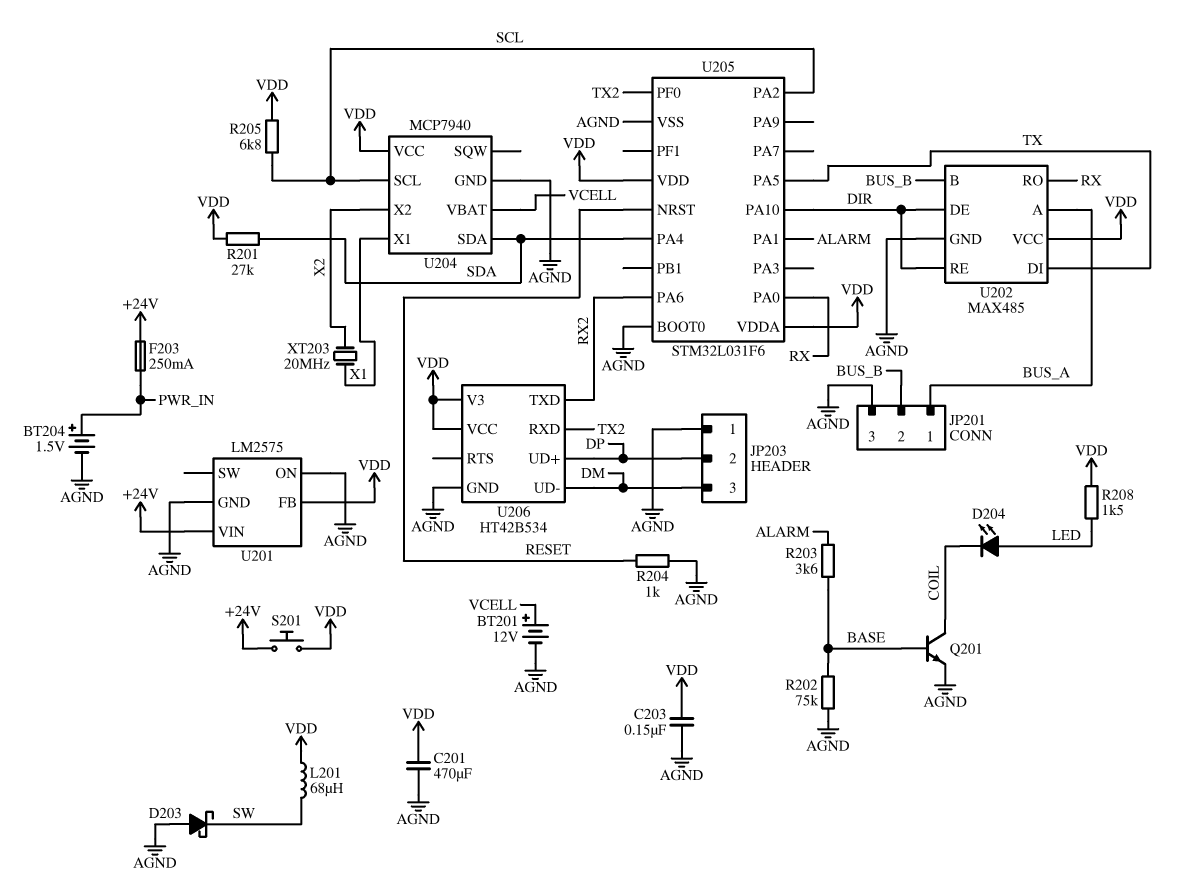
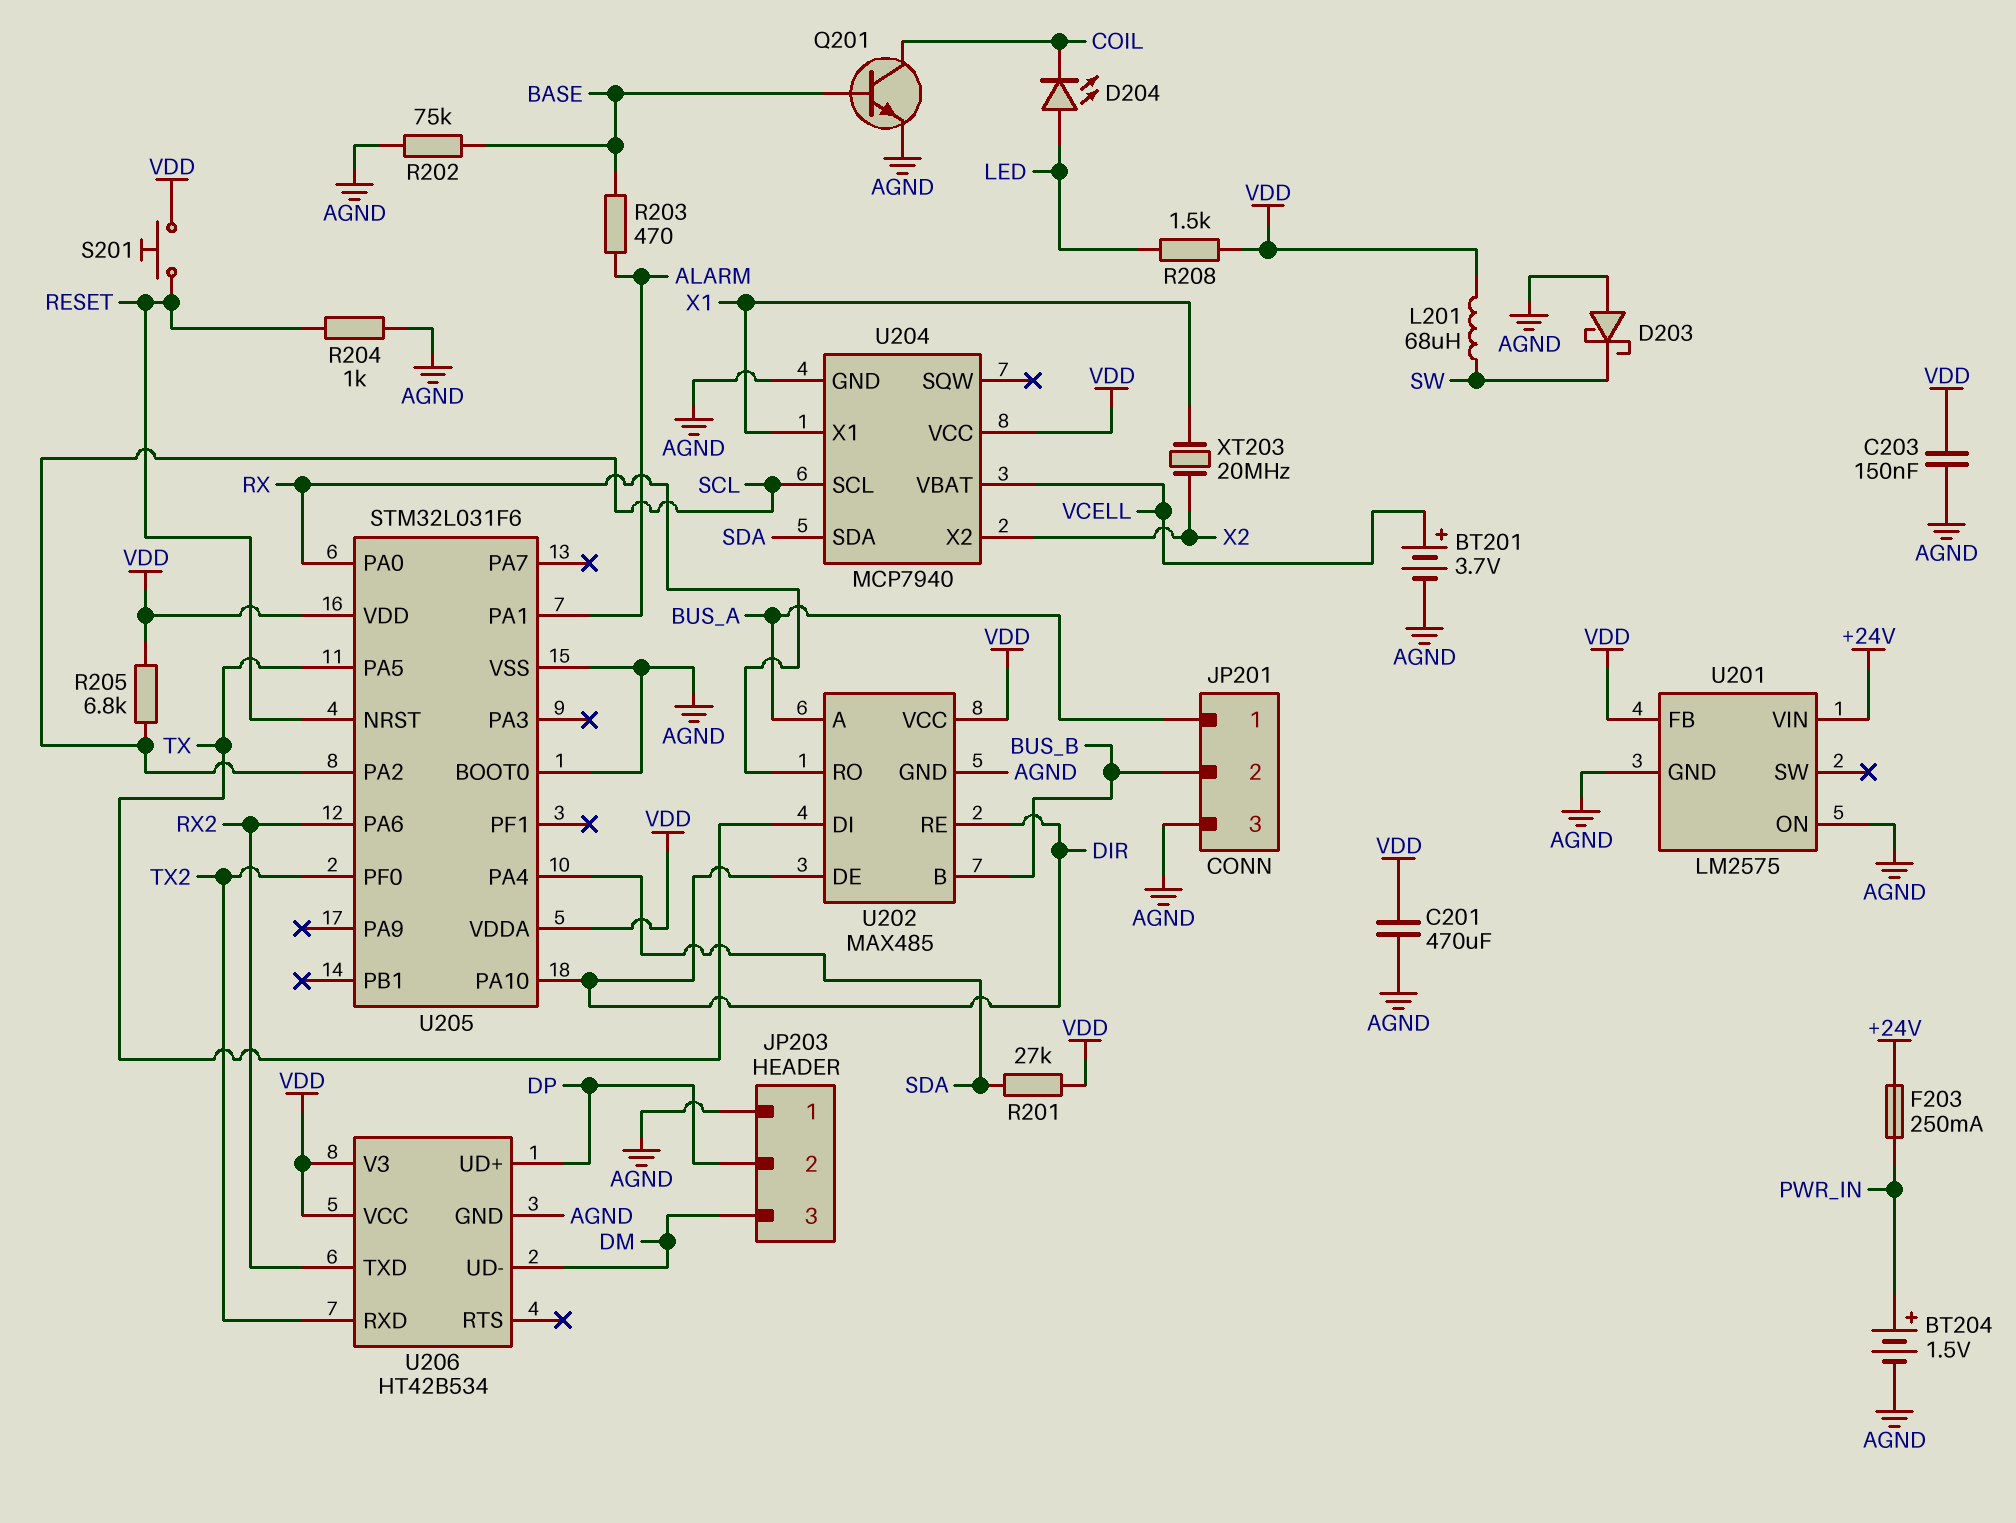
BT201: 12V (plus VCELL, minus AGND) -> 3.7V (plus VCELL, minus AGND)
R203: 3.6k (ALARM, BASE) -> 470 (ALARM, BASE)
S201: button (+24V, VDD) -> button (RESET, VDD)

